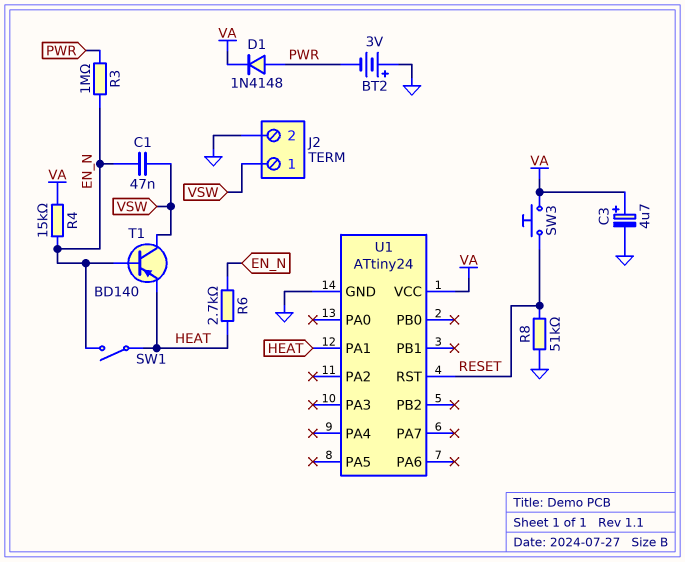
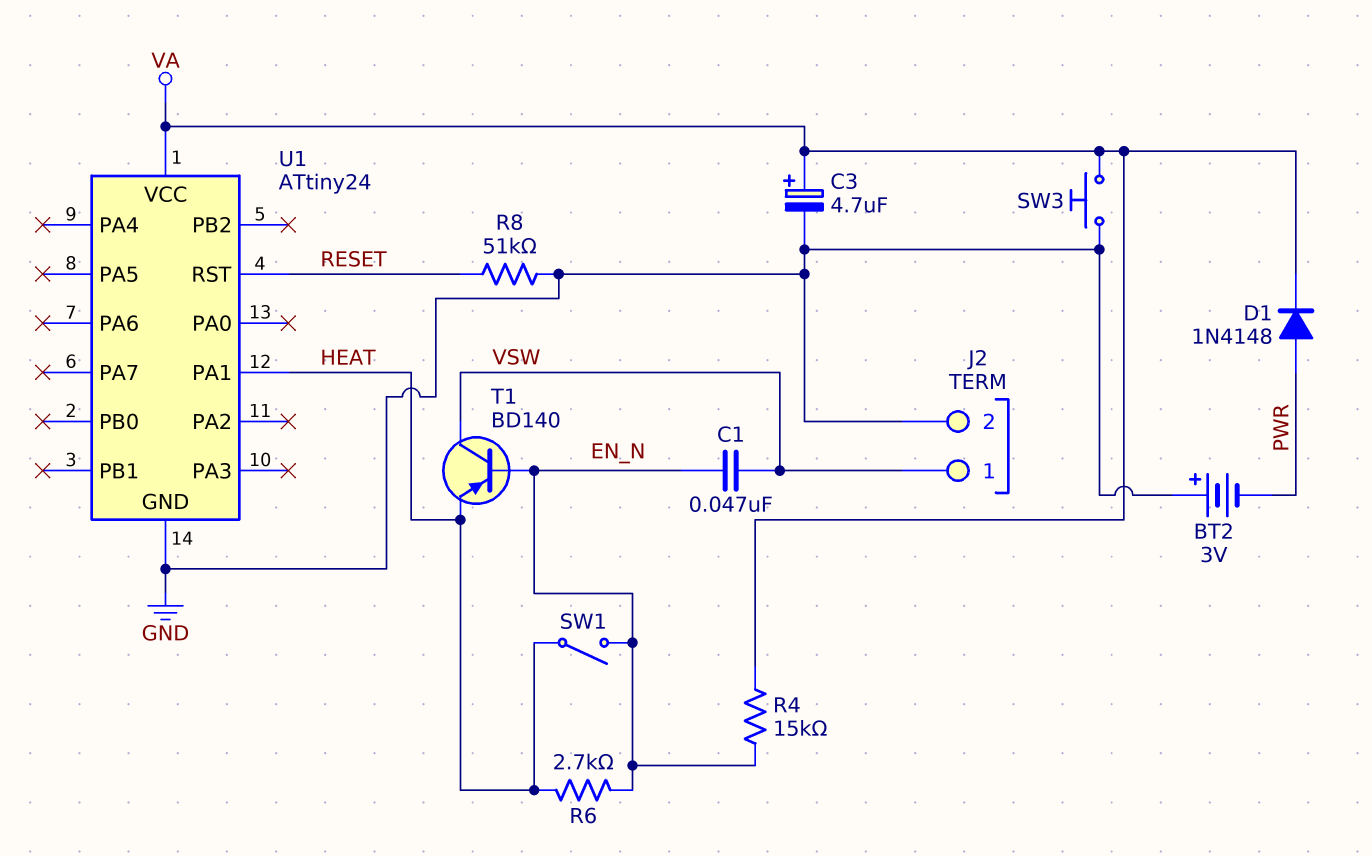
R3: 1M (EN_N, PWR) -> none
SW3: button (RESET, VA) -> button (GND, VA)

